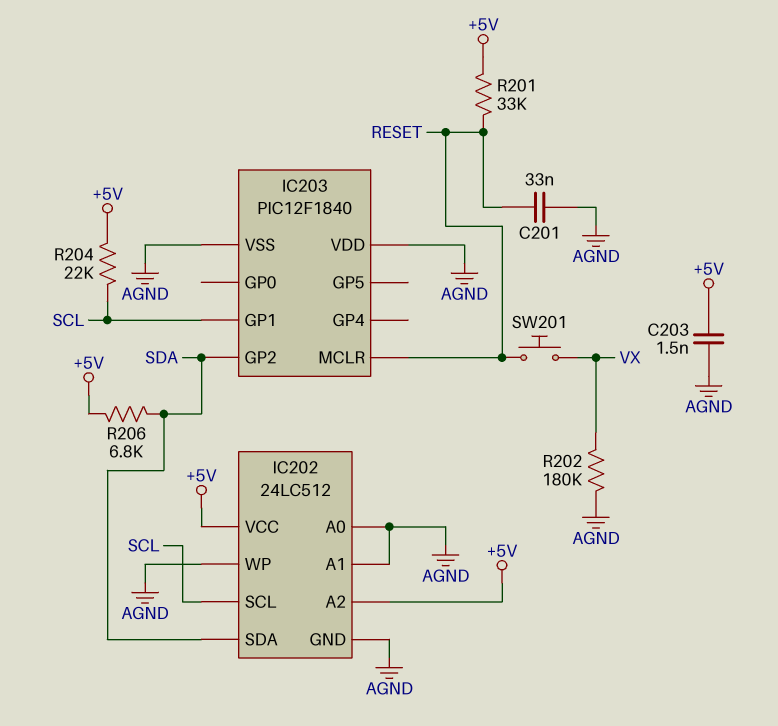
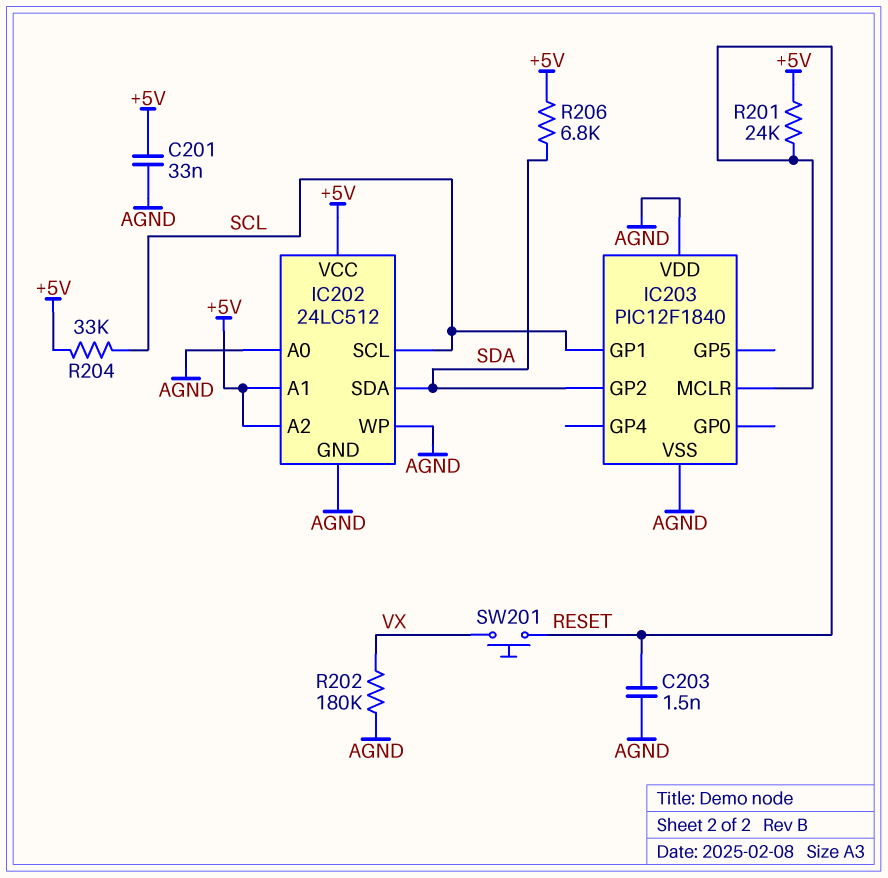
C201: 33nF (AGND, RESET) -> 33nF (+5V, AGND)
C203: 1.5nF (+5V, AGND) -> 1.5nF (AGND, RESET)
IC202 pin A1: AGND -> +5V
R201: 33k (+5V, RESET) -> 24k (+5V, RESET)
R204: 22k (+5V, SCL) -> 33k (+5V, SCL)

